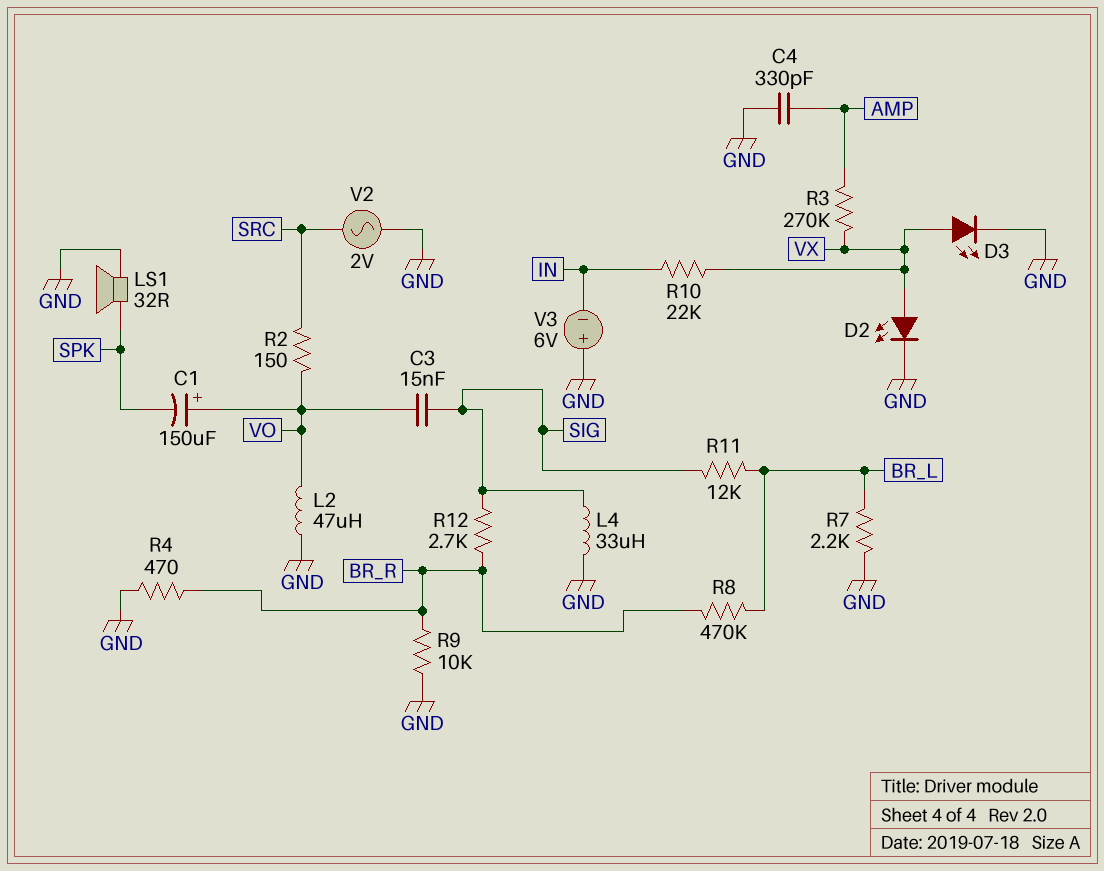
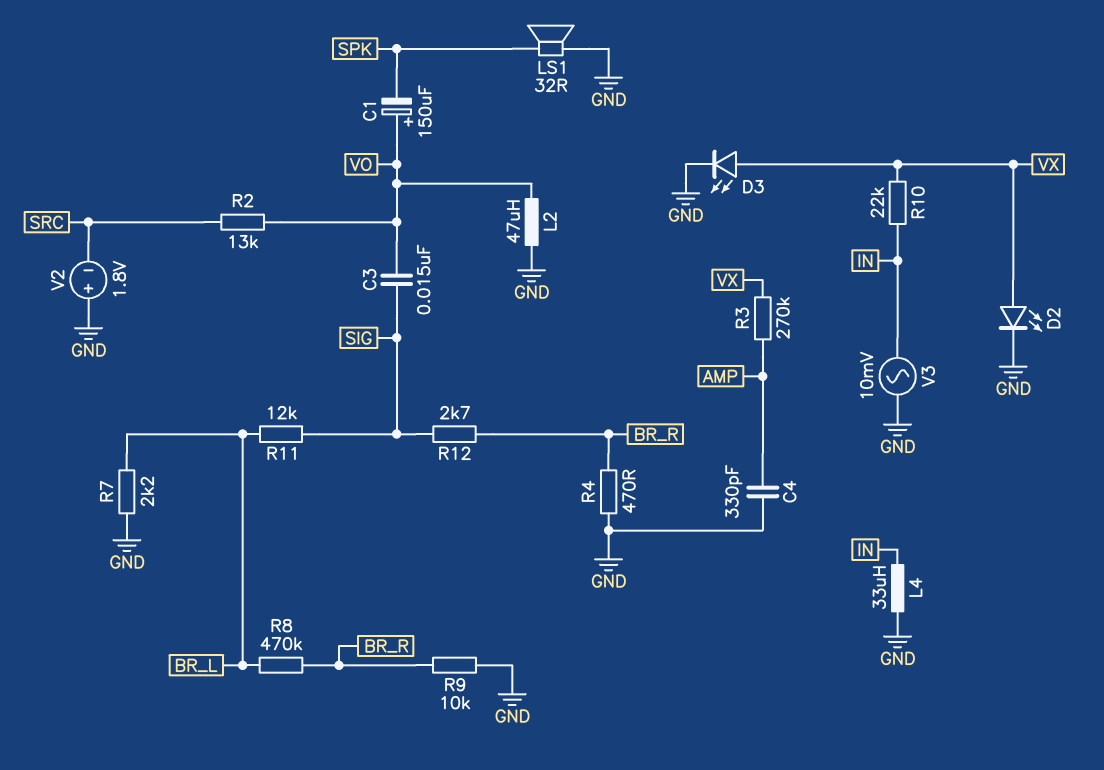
L4: 33uH (GND, SIG) -> 33uH (GND, IN)
R2: 150 (SRC, VO) -> 13k (SRC, VO)
V2: AC 2V (GND, SRC) -> 1.8V (plus GND, minus SRC)
V3: 6V (plus GND, minus IN) -> AC 10mV (GND, IN)

